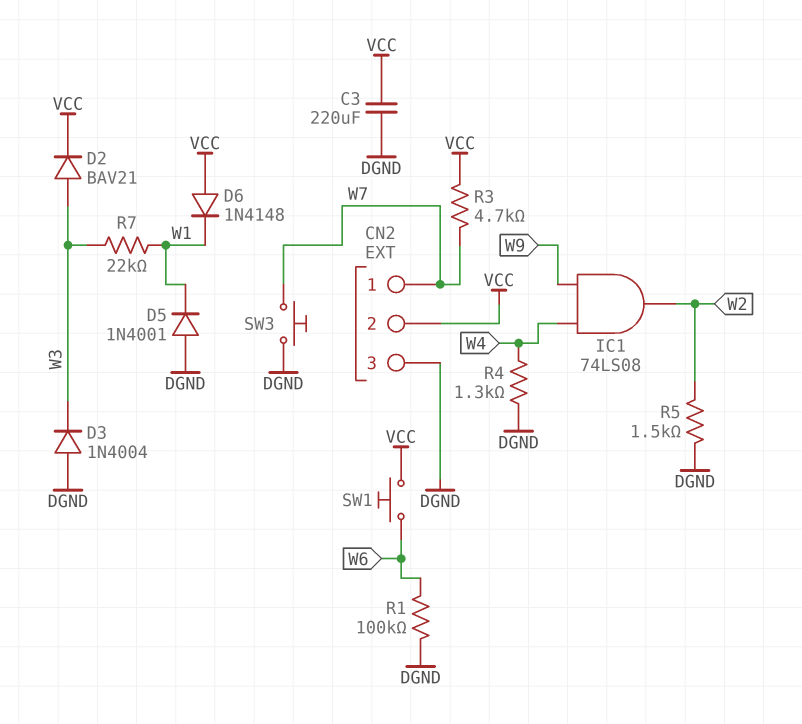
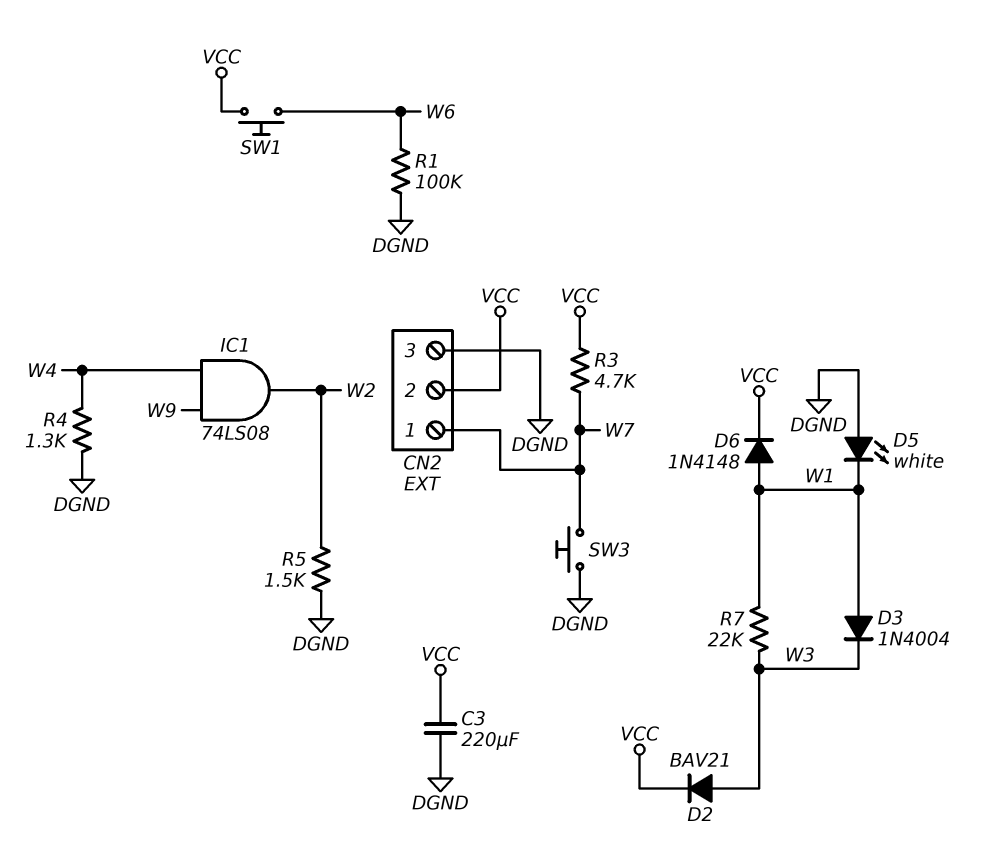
D3: diode 1N4004 (A DGND, K W3) -> diode 1N4004 (A W1, K W3)
D5: diode 1N4001 (A DGND, K W1) -> LED white (A DGND, K W1)
D6: diode 1N4148 (A VCC, K W1) -> diode 1N4148 (A W1, K VCC)

